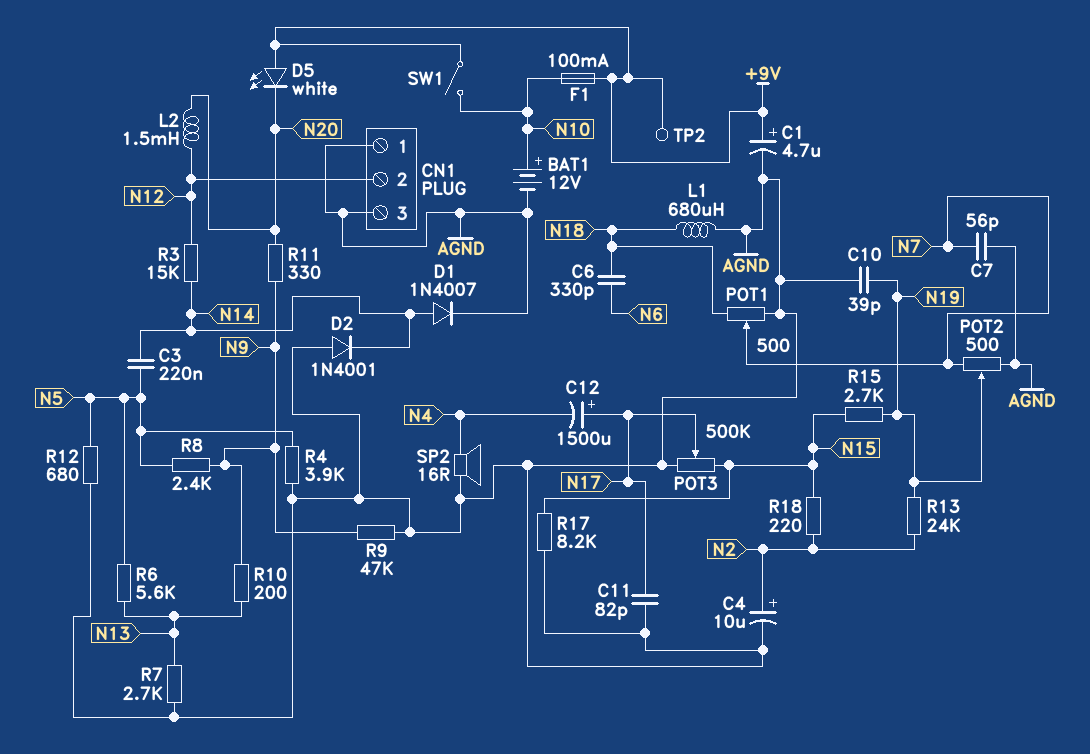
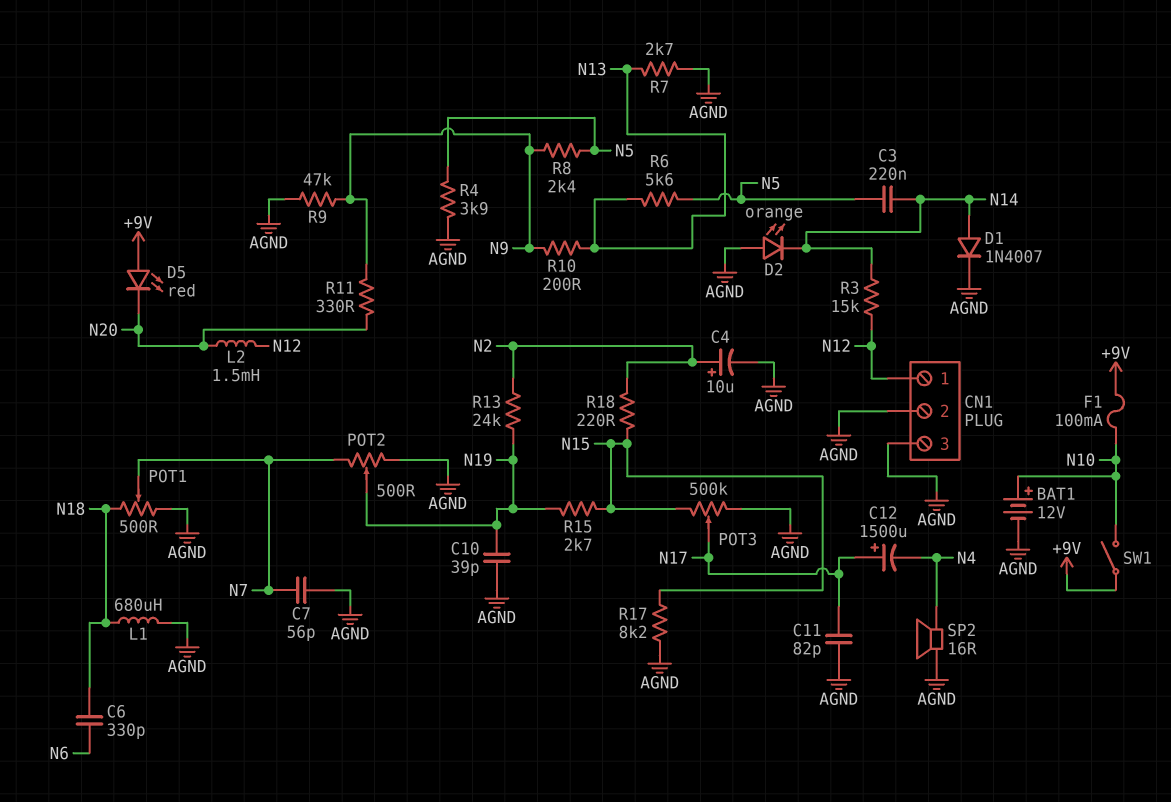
C1: 4.7uF (plus +9V, minus AGND) -> none
CN1 pin 1: AGND -> N12
CN1 pin 2: N12 -> AGND
D2: diode 1N4001 (A AGND, K N14) -> LED orange (A AGND, K N14)
D5: LED white (A +9V, K N20) -> LED red (A +9V, K N20)
R12: 680 (AGND, N5) -> none
TP2: test point (+9V) -> none

